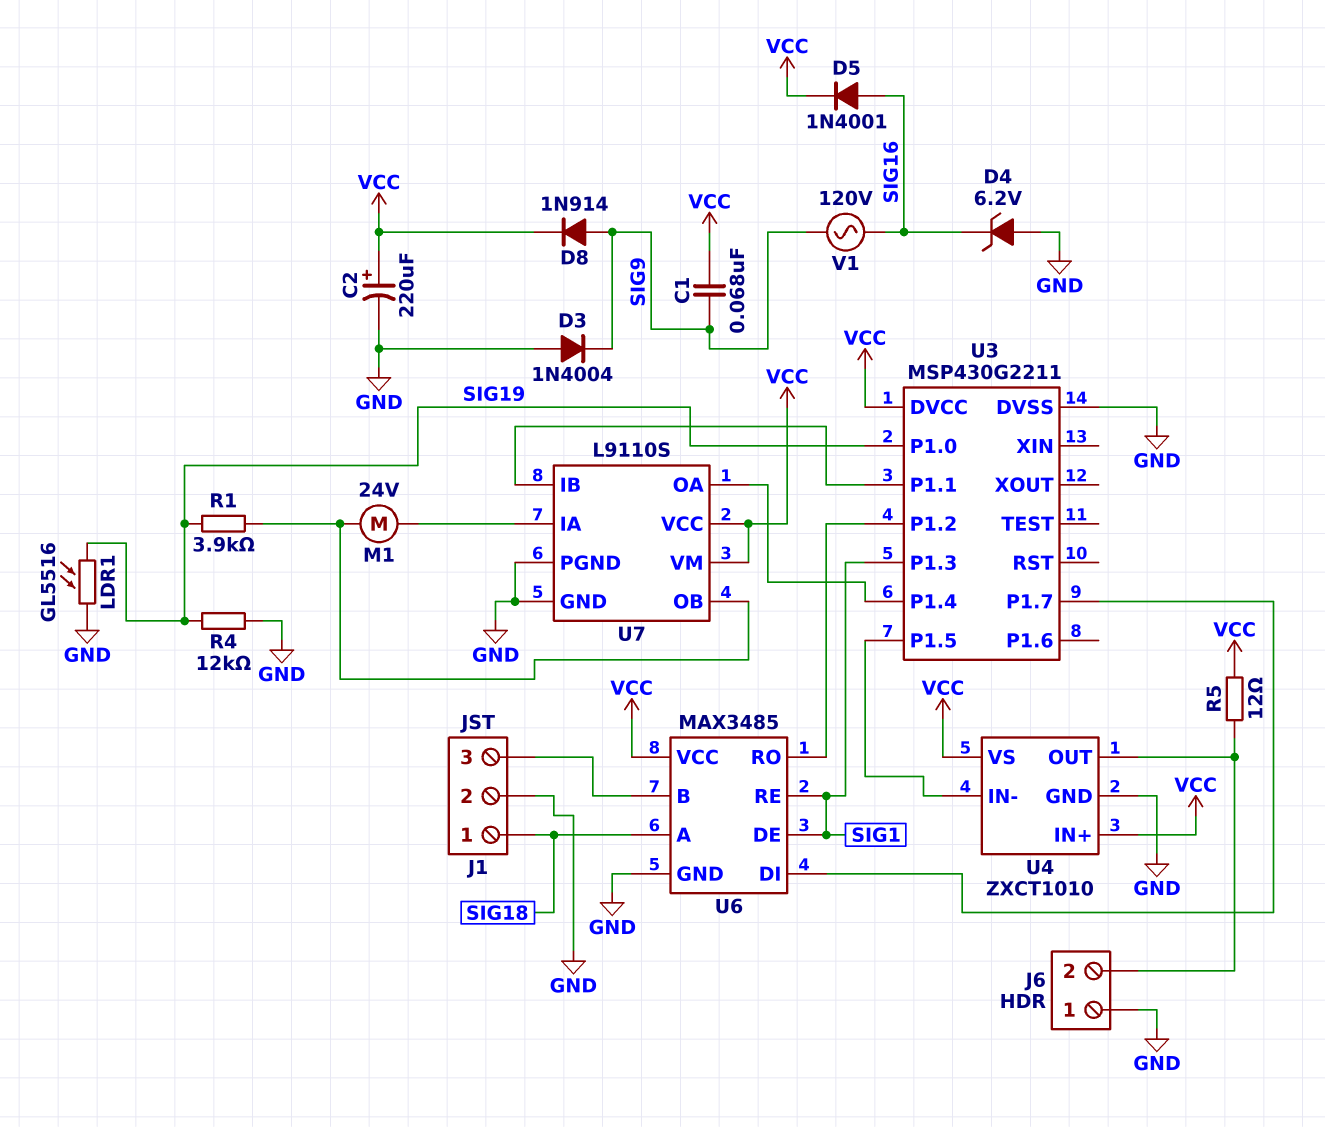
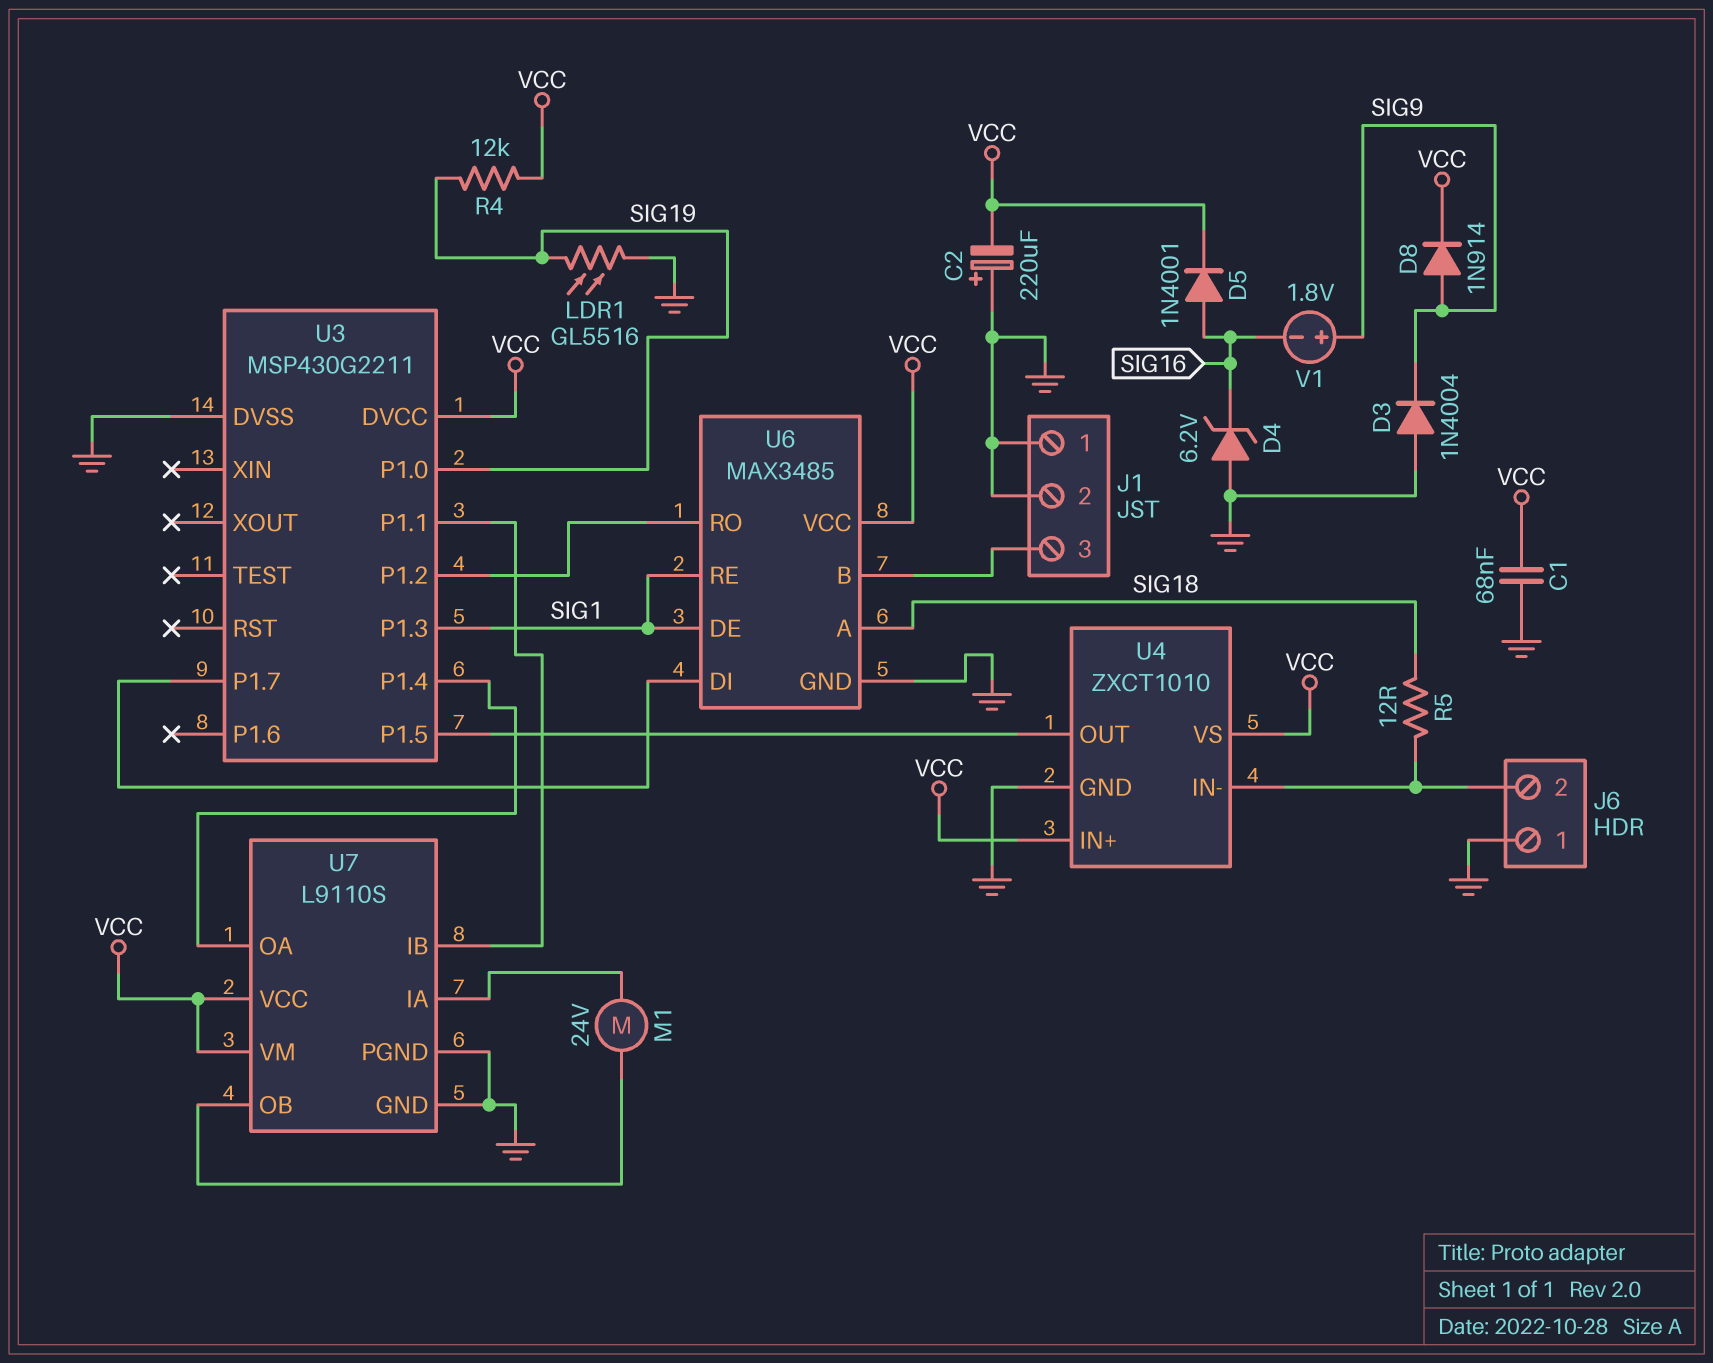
C1: 68nF (SIG9, VCC) -> 68nF (GND, VCC)
C2: 220uF (plus VCC, minus GND) -> 220uF (plus GND, minus VCC)
J1 pin 1: SIG18 -> GND
R1: 3.9k (SIG19, U7/OB) -> none
R4: 12k (GND, SIG19) -> 12k (SIG19, VCC)
R5: 12 (J6/2, VCC) -> 12 (J6/2, SIG18)
U4 pin IN-: U3/P1.5 -> J6/2
U4 pin OUT: J6/2 -> U3/P1.5
V1: AC 120V (SIG9, SIG16) -> 1.8V (plus SIG9, minus SIG16)

